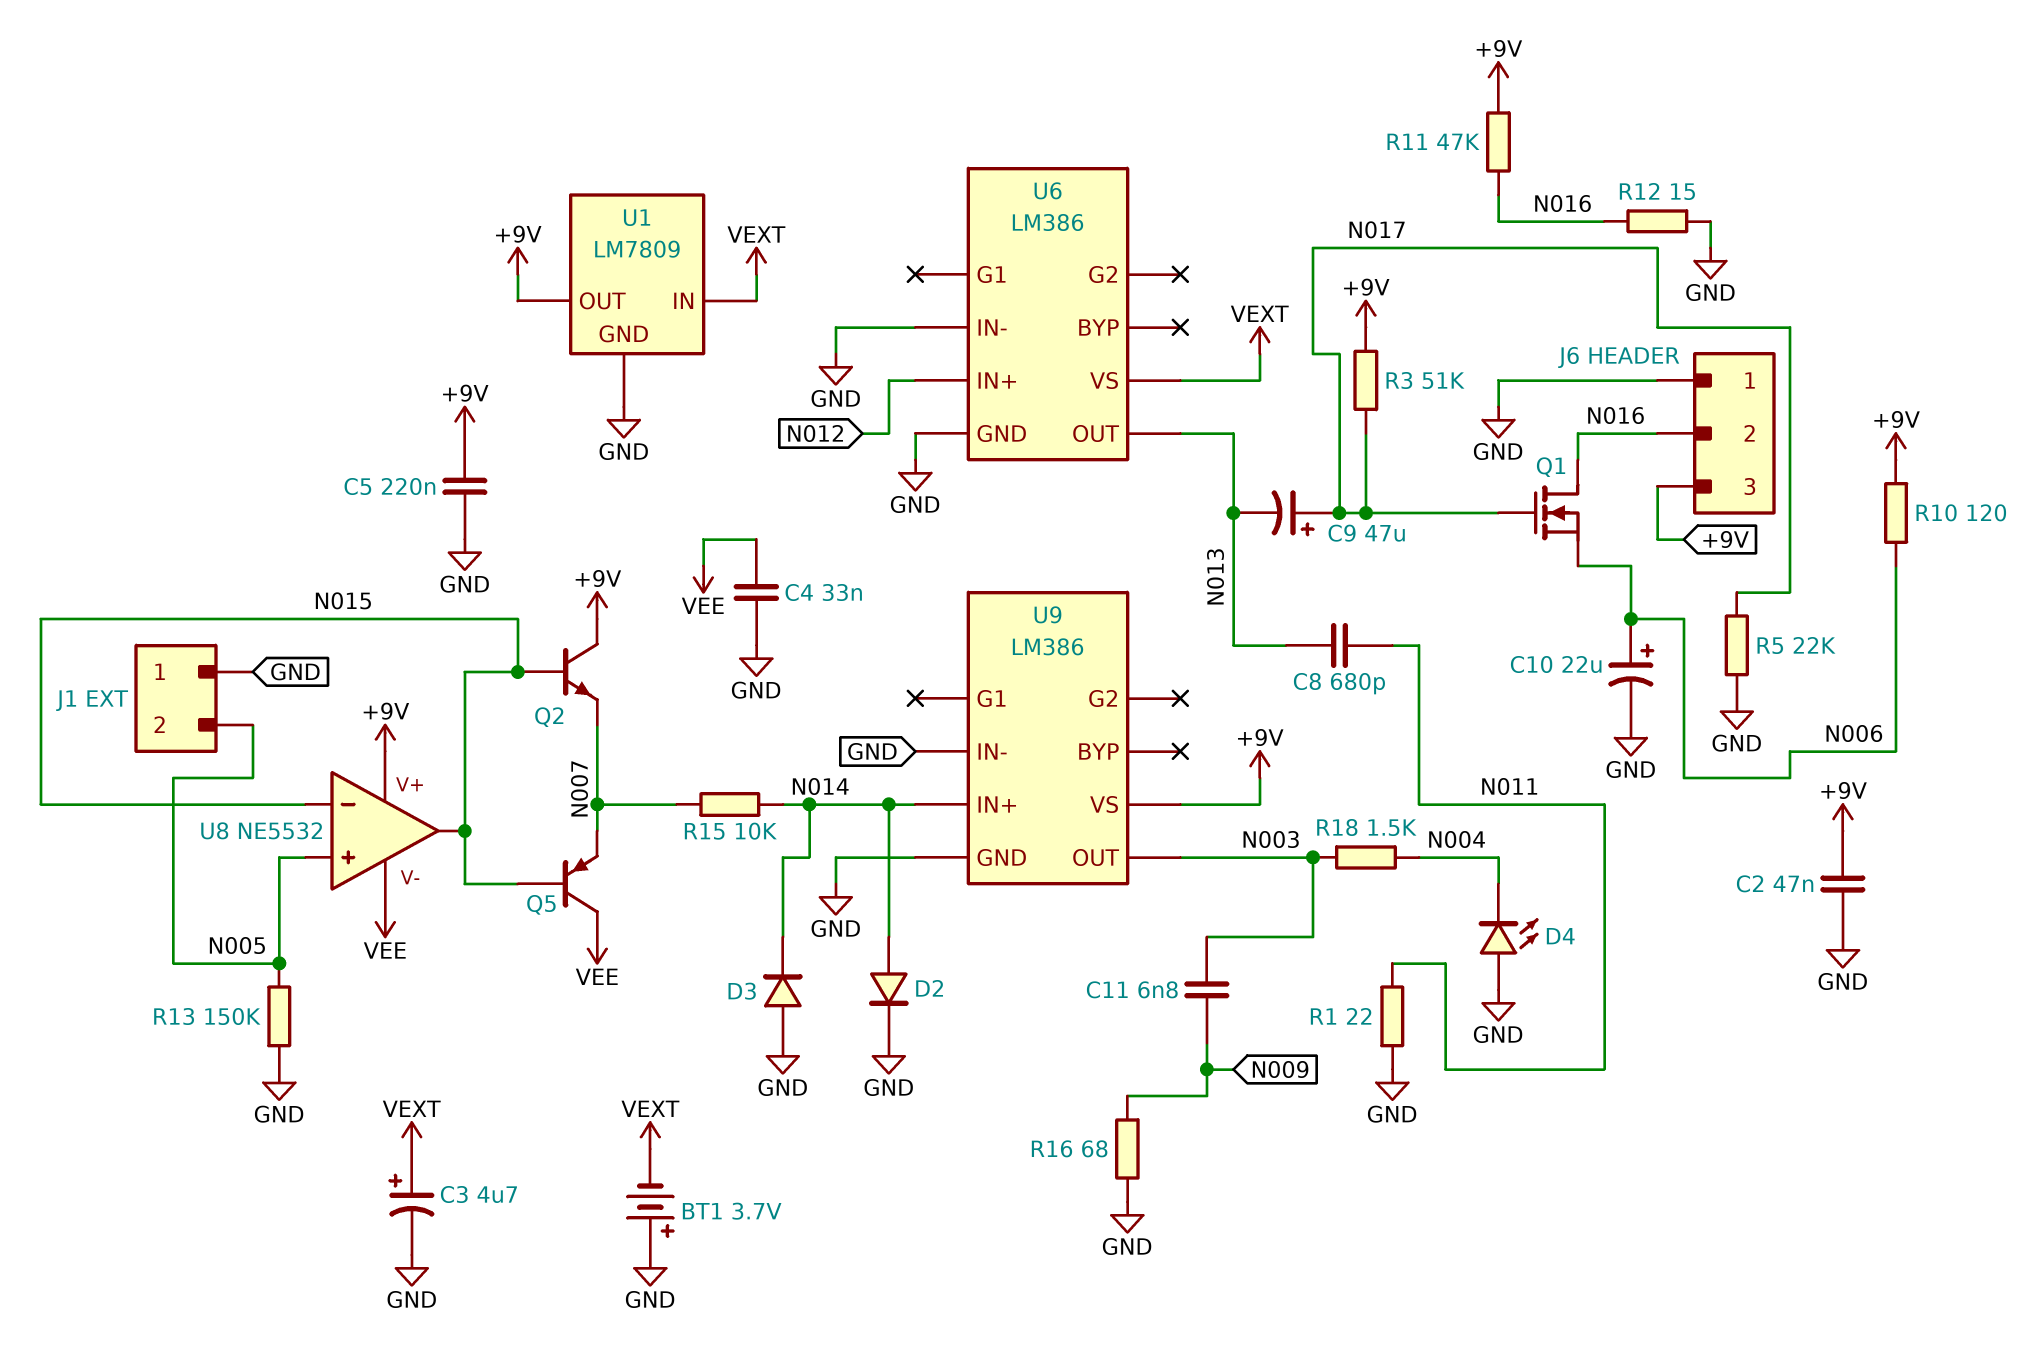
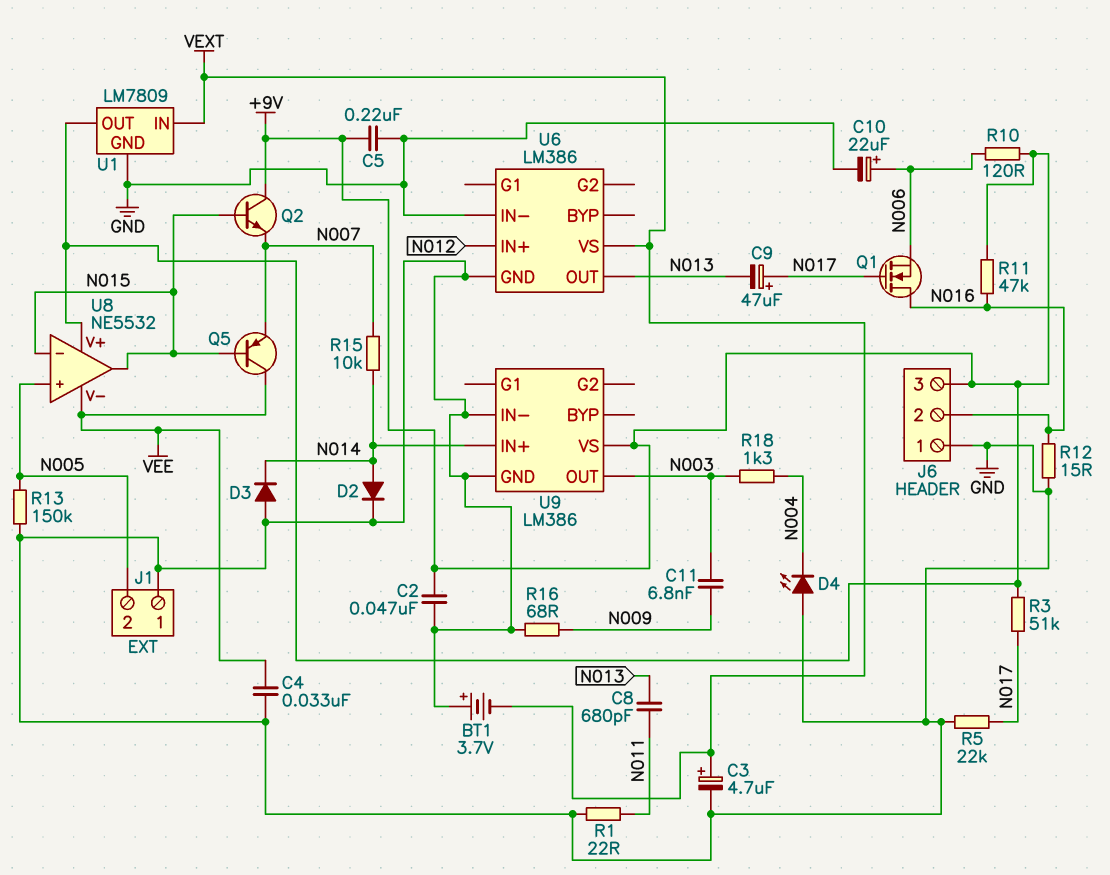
R18: 1.5k (N003, N004) -> 1.3k (N003, N004)

